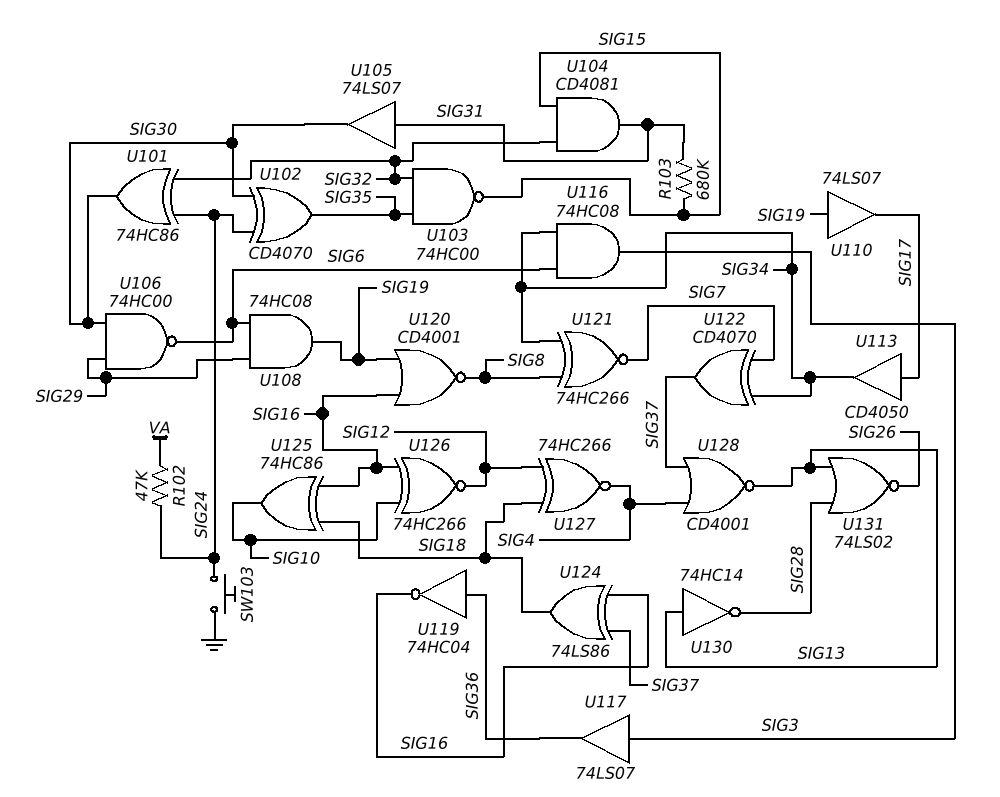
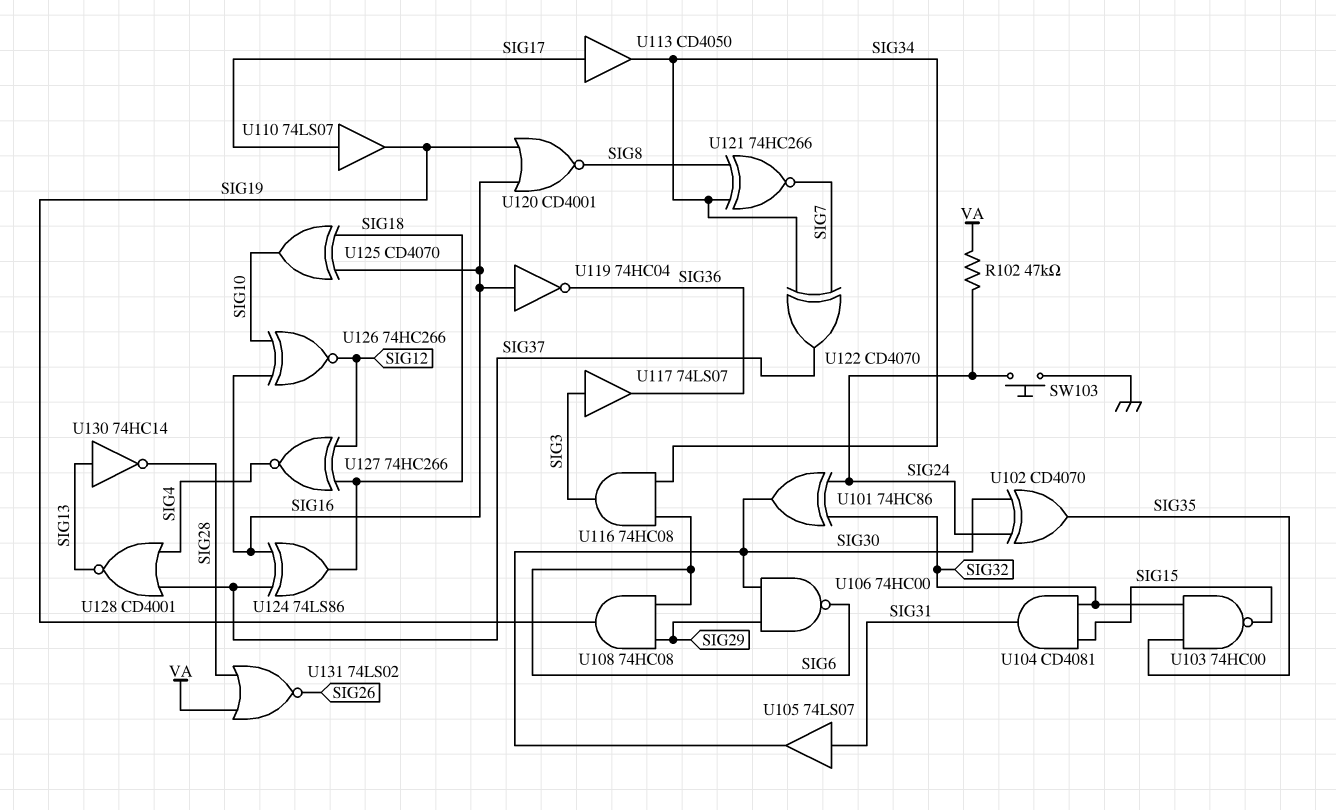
R103: 680k (SIG15, SIG31) -> none
U110: buffer 74LS07 (in SIG19, out SIG17) -> buffer 74LS07 (in SIG17, out SIG19)
U119: NOT 74HC04 (in SIG36, out SIG16) -> NOT 74HC04 (in SIG16, out SIG36)
U125: XOR 74HC86 (in SIG16, in SIG18, out SIG10) -> XOR CD4070 (in SIG16, in SIG18, out SIG10)
U131: NOR 74LS02 (in SIG13, in SIG28, out SIG26) -> NOR 74LS02 (in SIG28, in VA, out SIG26)

